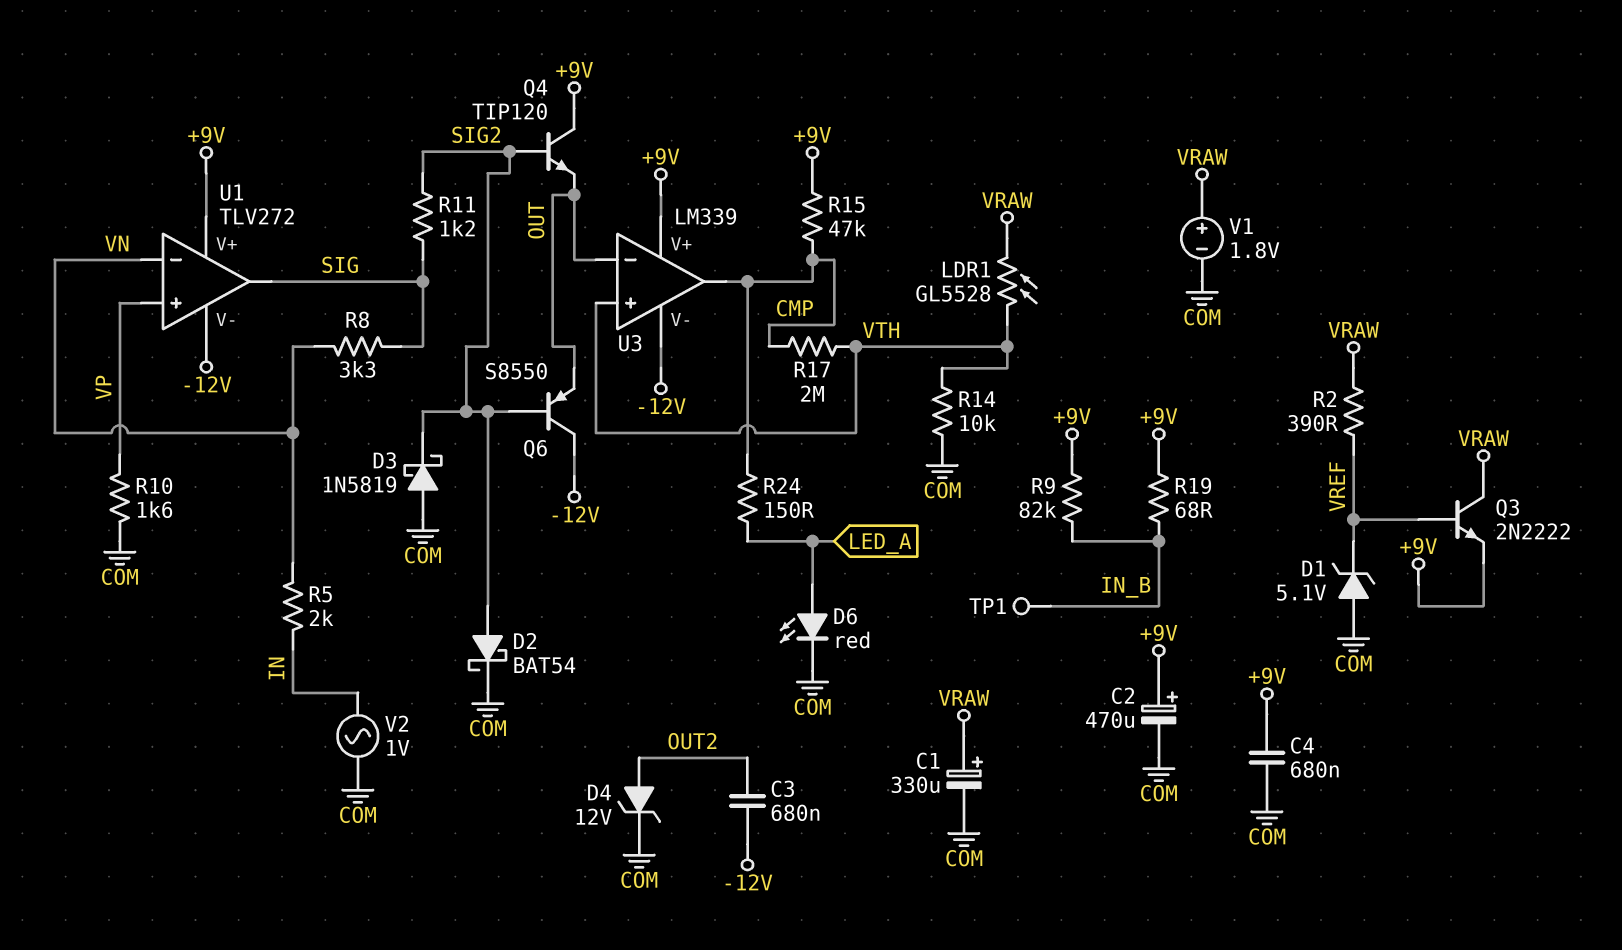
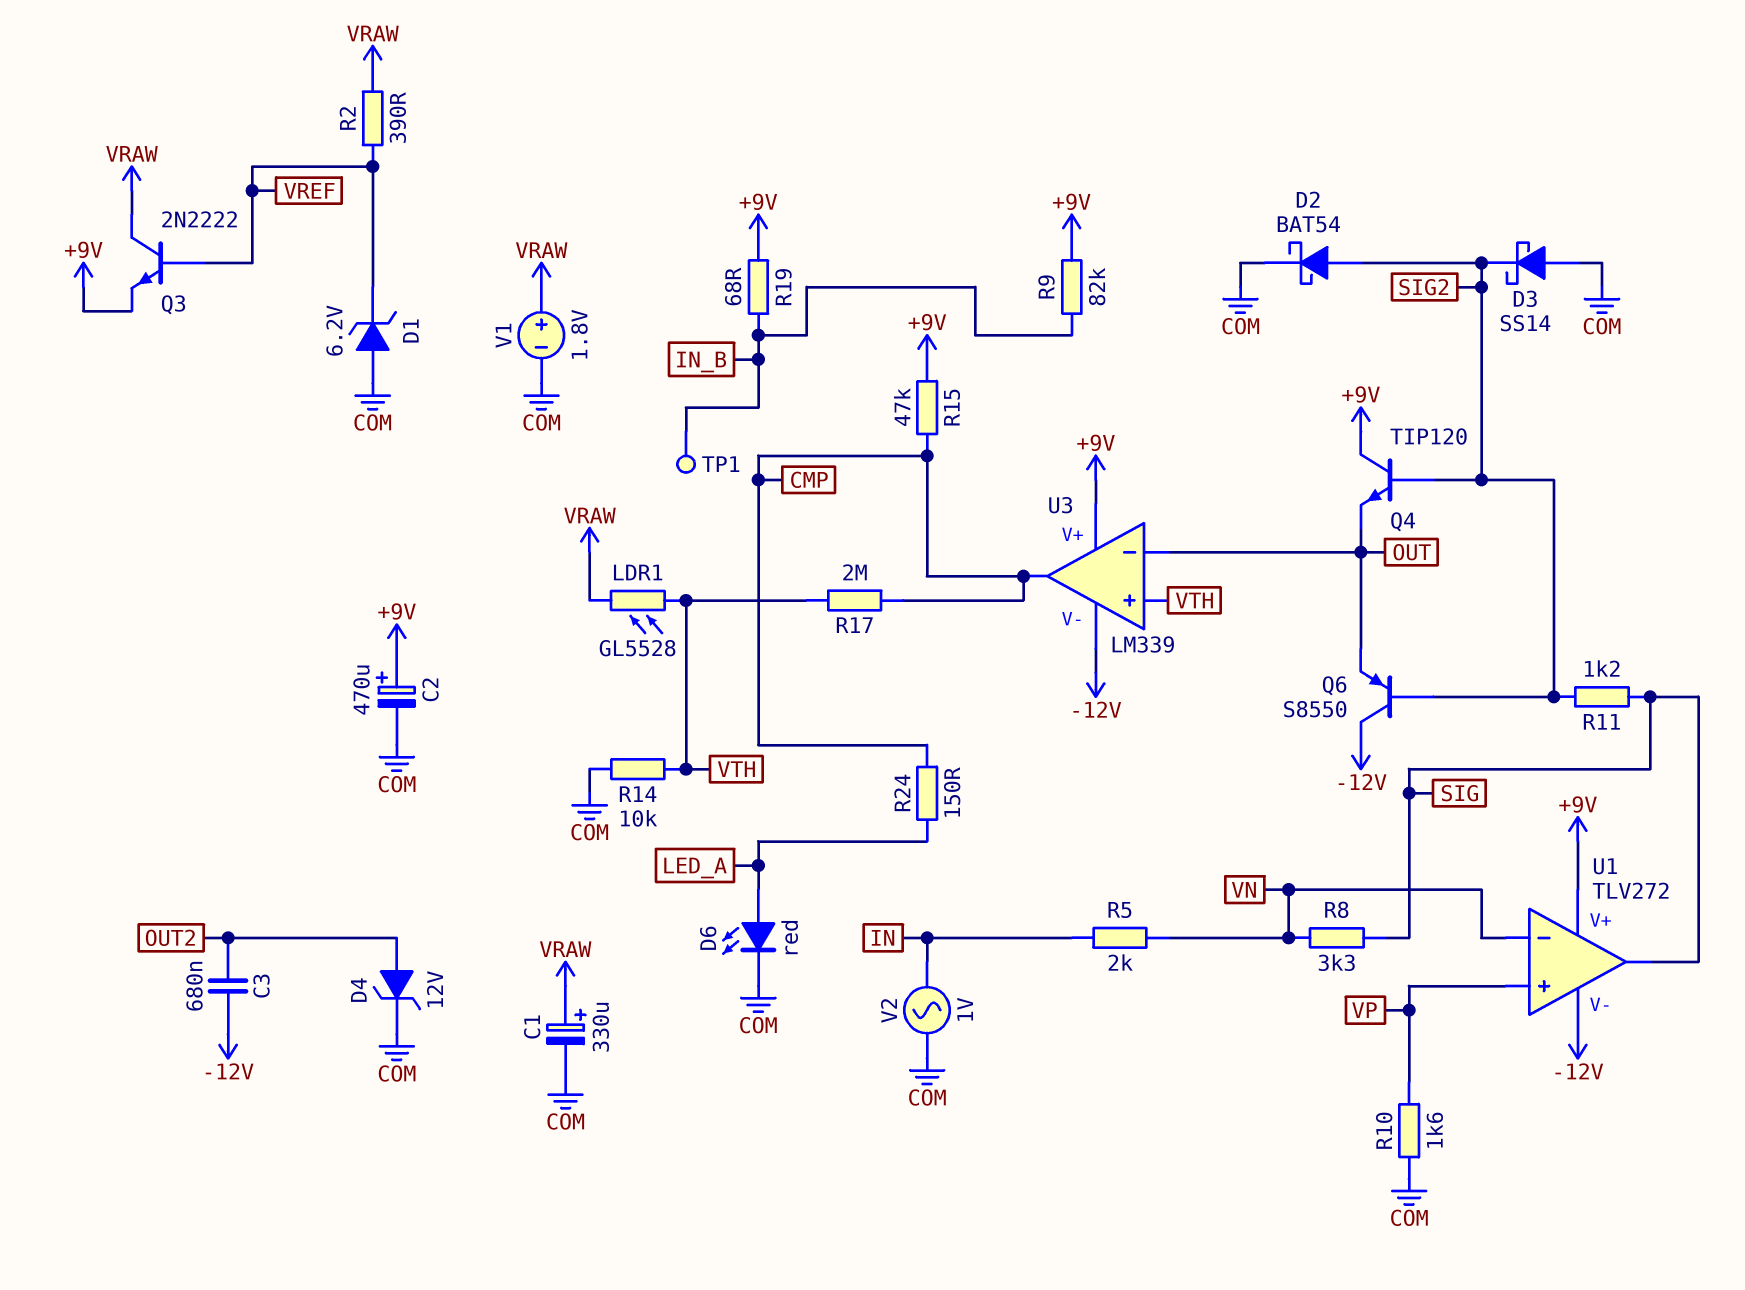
C4: 680nF (+9V, COM) -> none
D1: zener 5.1V (A COM, K VREF) -> zener 6.2V (A COM, K VREF)
D3: schottky 1N5819 (A COM, K SIG2) -> schottky SS14 (A COM, K SIG2)

